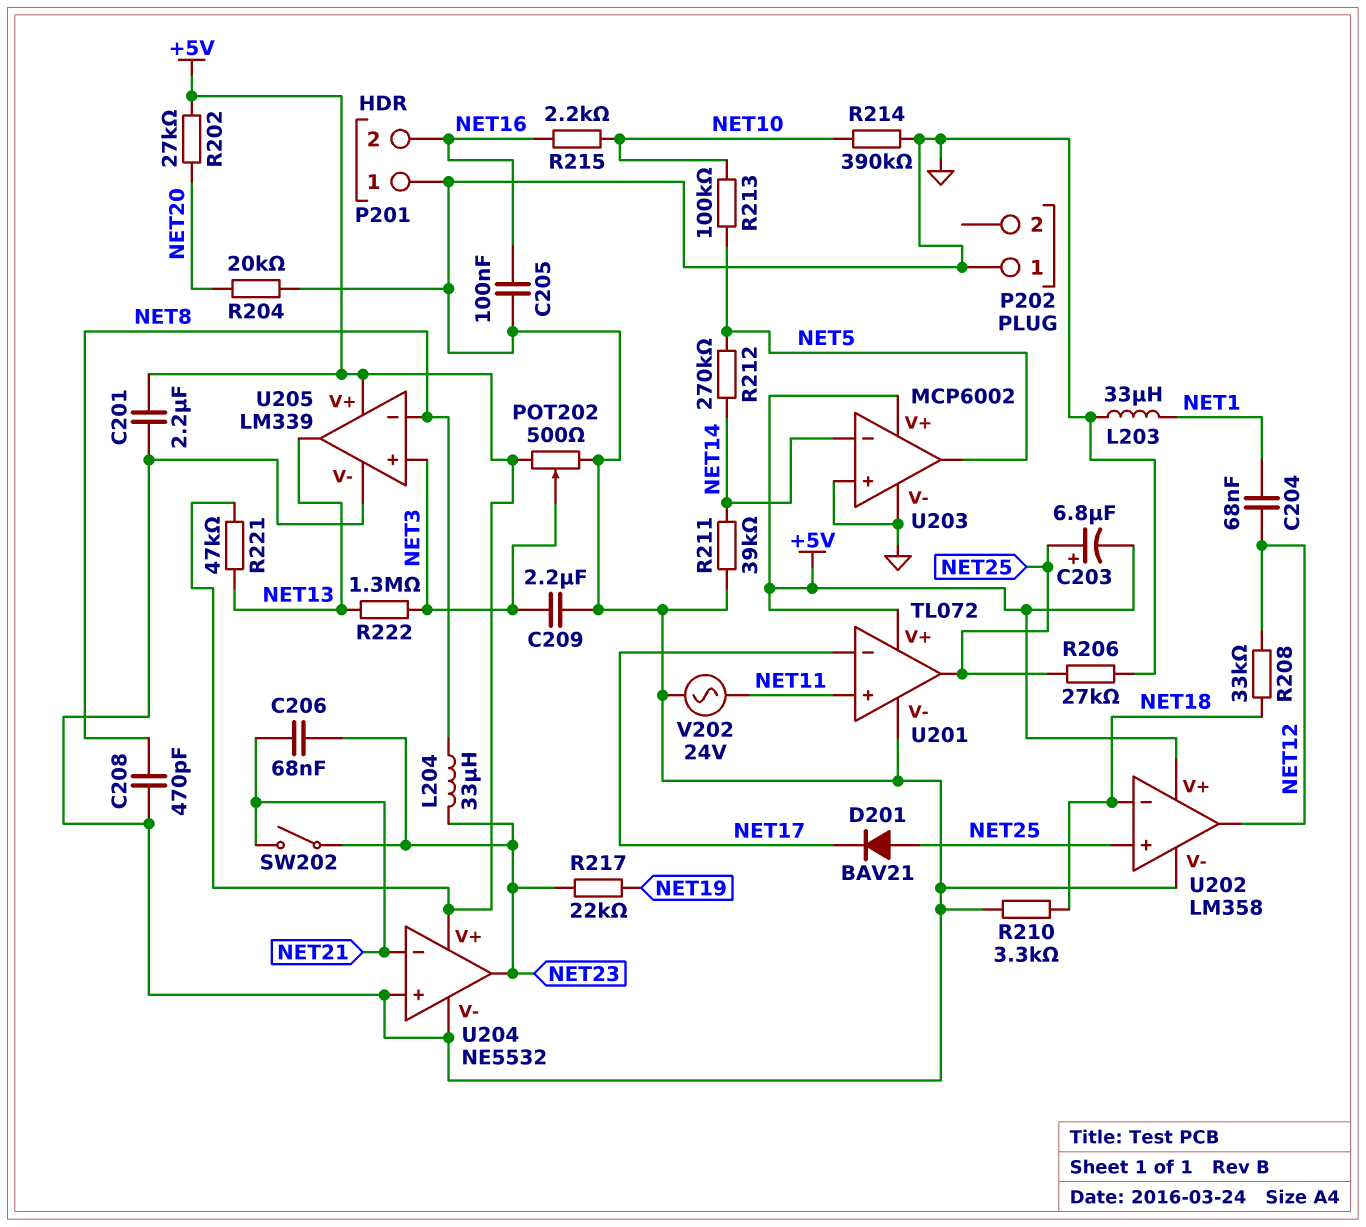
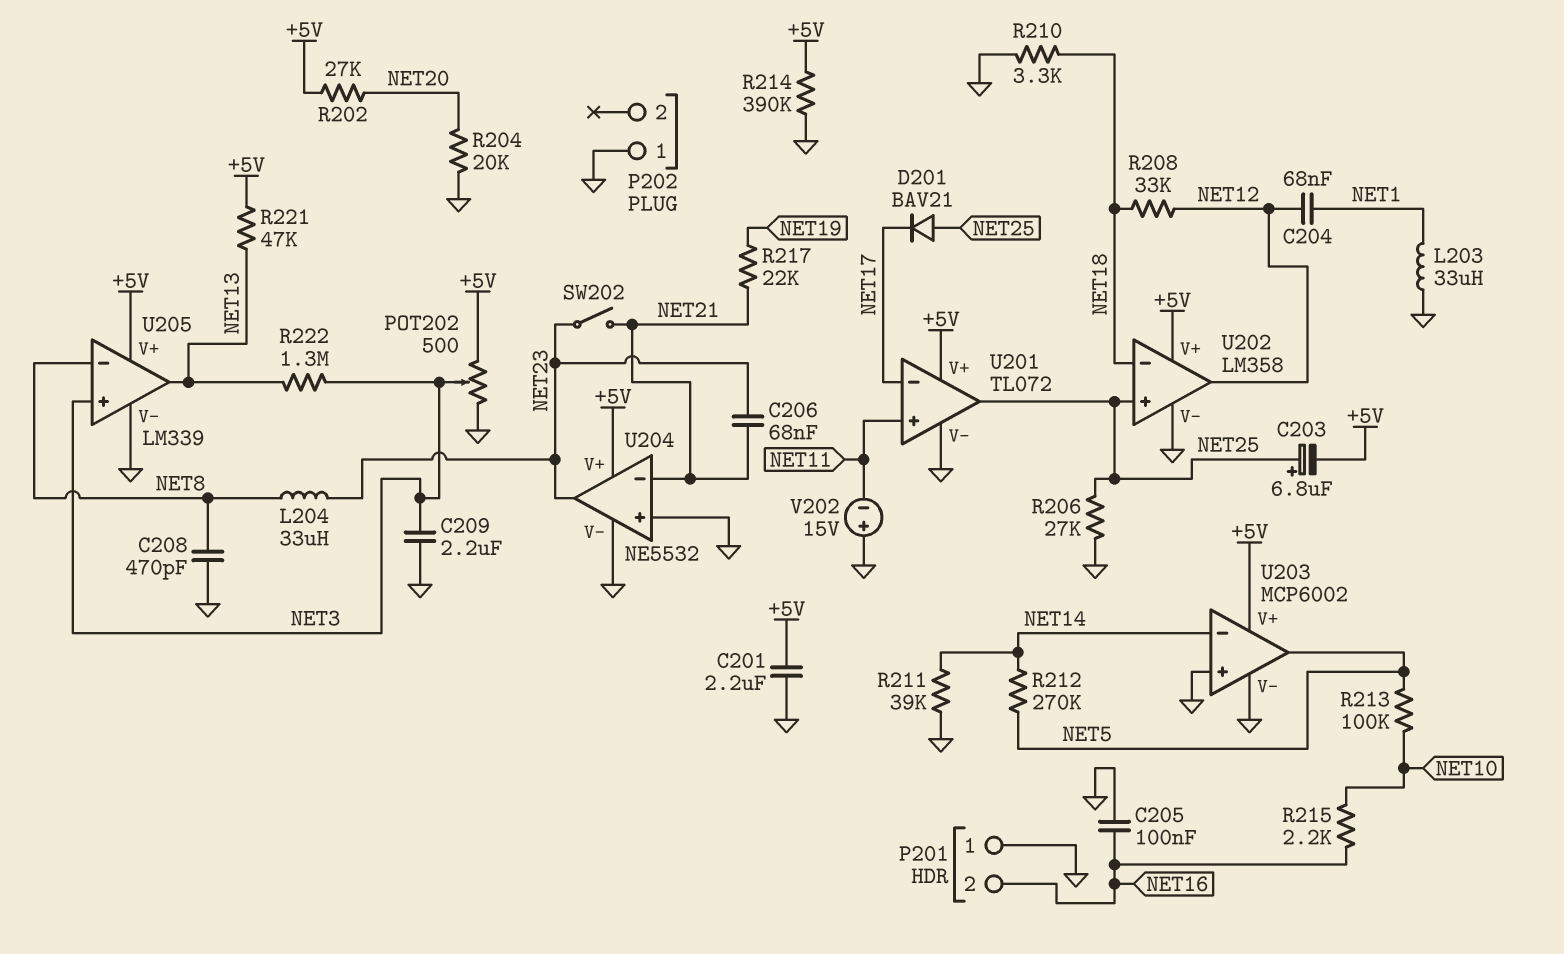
R214: 390k (GND, NET10) -> 390k (+5V, GND)
R217: 22k (NET19, NET23) -> 22k (NET19, NET21)
V202: AC 24V (GND, NET11) -> 15V (plus GND, minus NET11)

